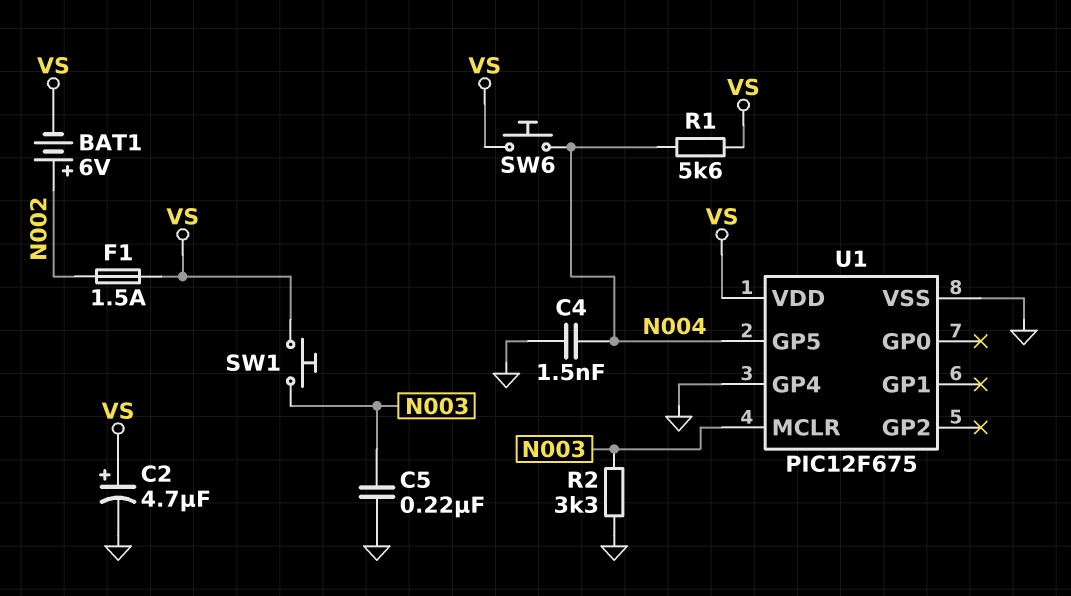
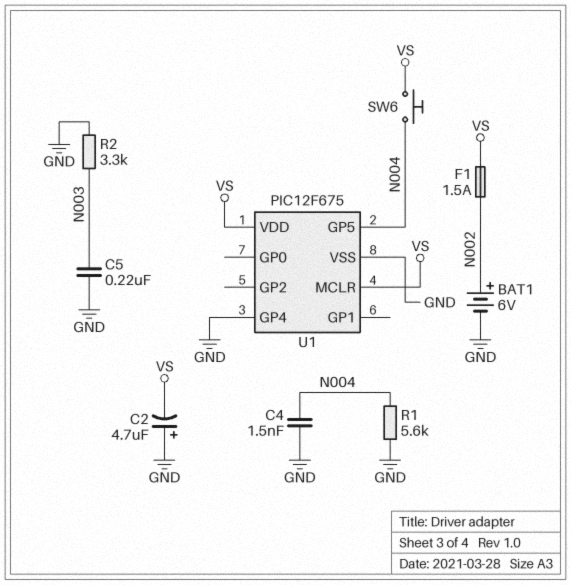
BAT1: 6V (plus N002, minus VS) -> 6V (plus N002, minus GND)
C2: 4.7uF (plus VS, minus GND) -> 4.7uF (plus GND, minus VS)
R1: 5.6k (N004, VS) -> 5.6k (GND, N004)
SW1: button (N003, VS) -> none
U1 pin MCLR: N003 -> VS

